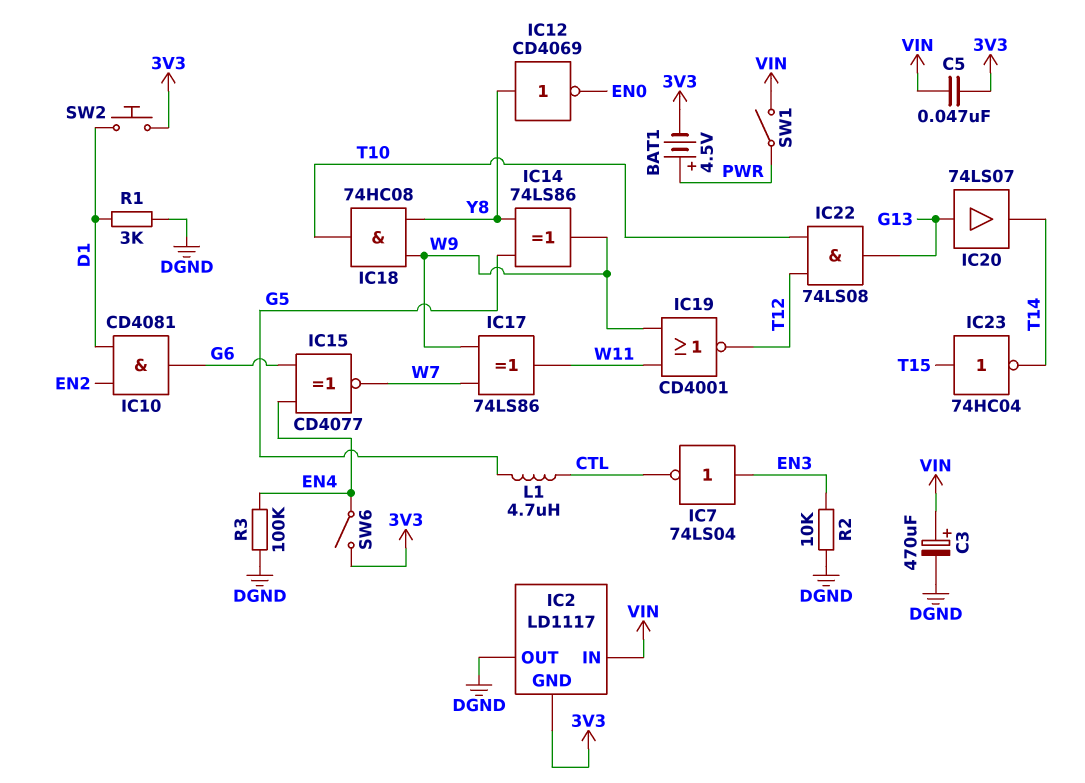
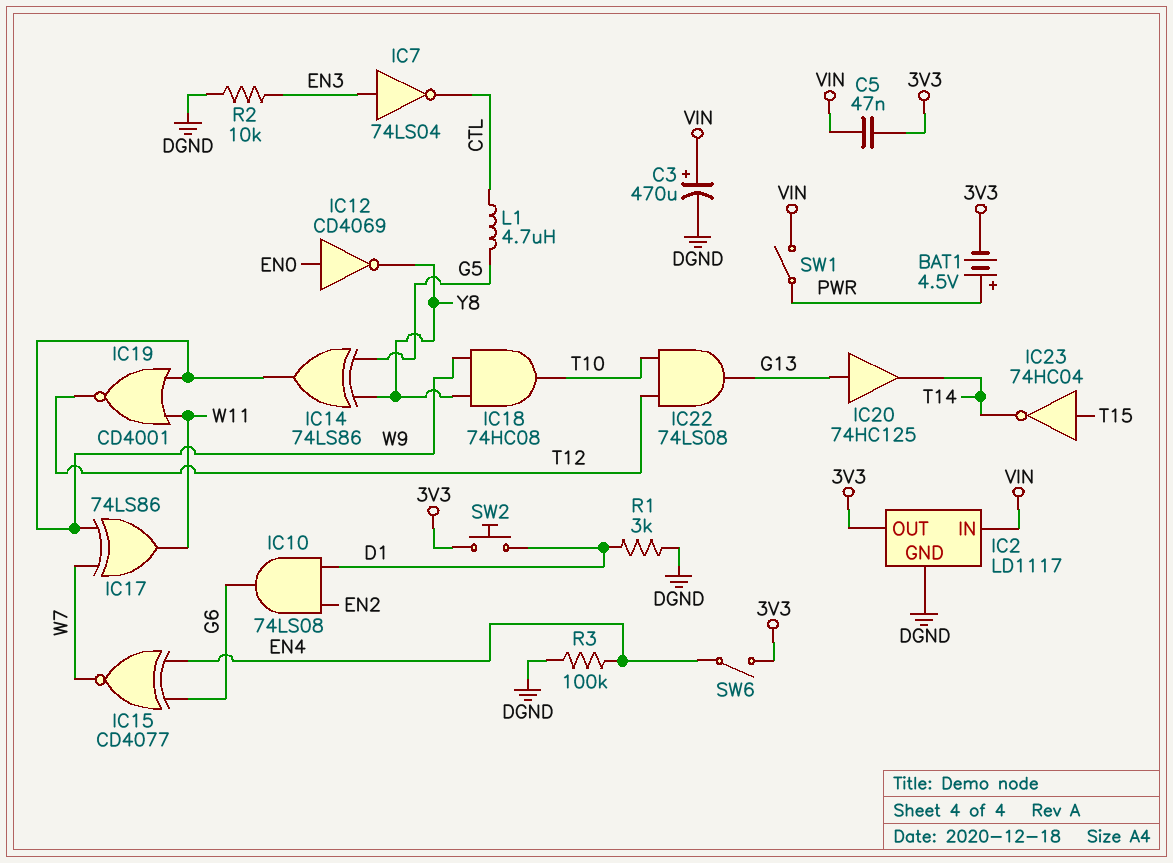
IC2 pin GND: 3V3 -> DGND
IC2 pin OUT: DGND -> 3V3
IC10: AND CD4081 (in D1, in EN2, out G6) -> AND 74LS08 (in D1, in EN2, out G6)
IC12: NOT CD4069 (in Y8, out EN0) -> NOT CD4069 (in EN0, out Y8)
IC20: buffer 74LS07 (in G13, out T14) -> buffer 74HC125 (in G13, out T14)

